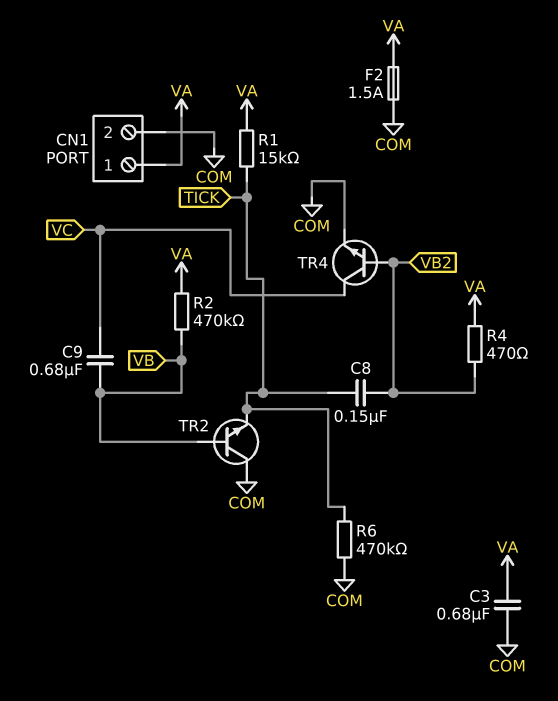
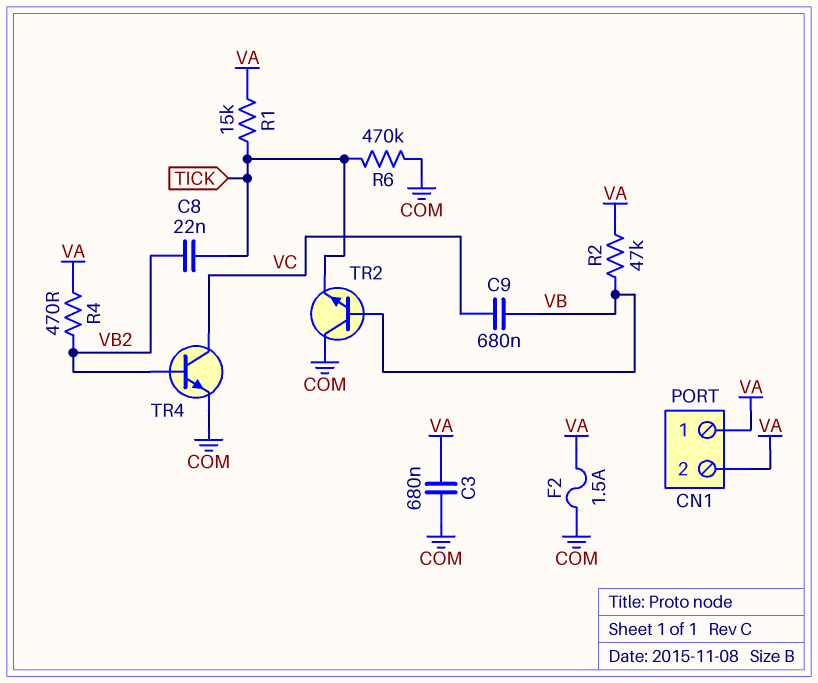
C8: 150nF (TICK, VB2) -> 22nF (TICK, VB2)
CN1 pin 2: COM -> VA
R2: 470k (VA, VB) -> 47k (VA, VB)

